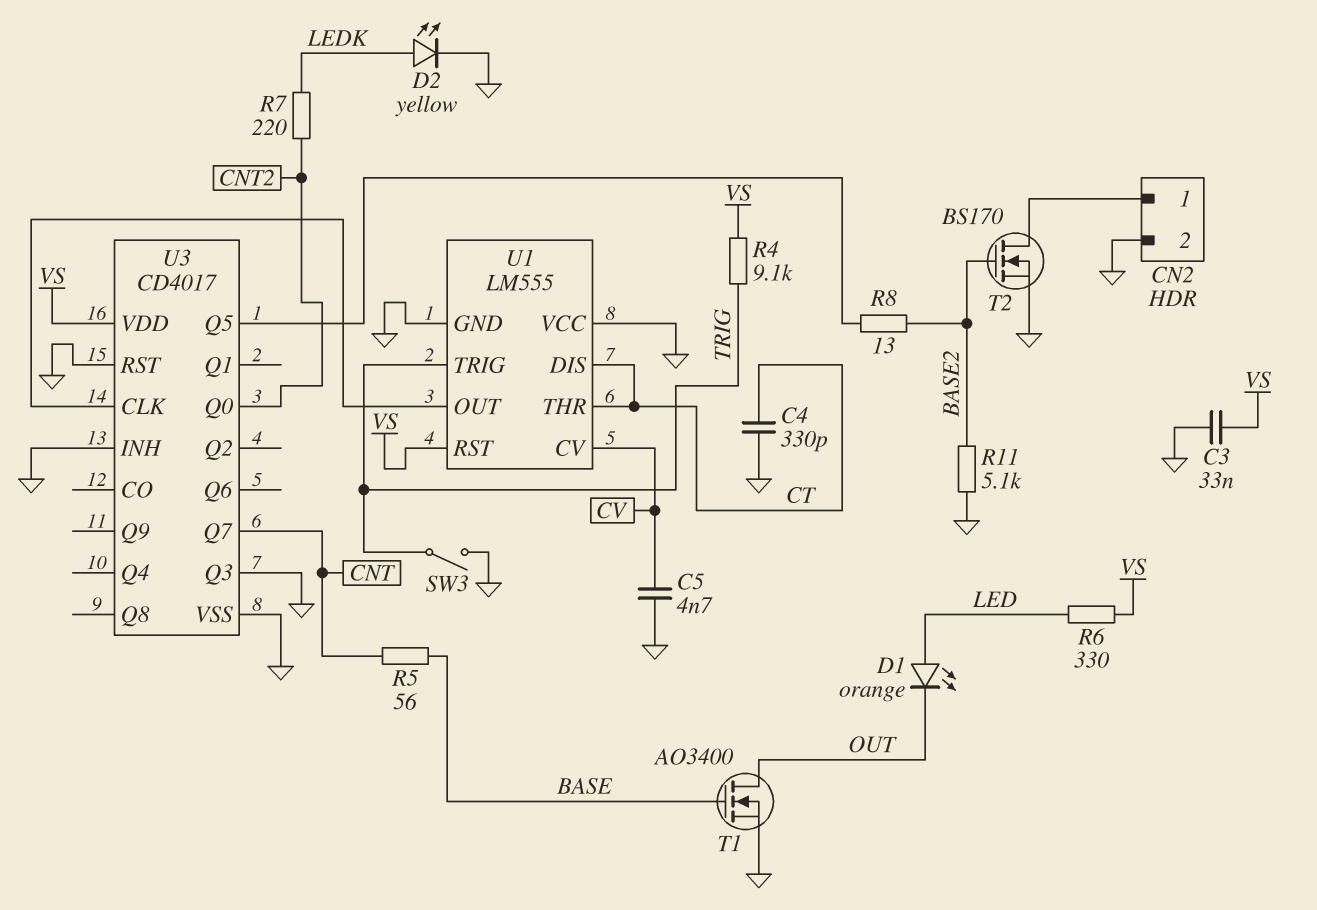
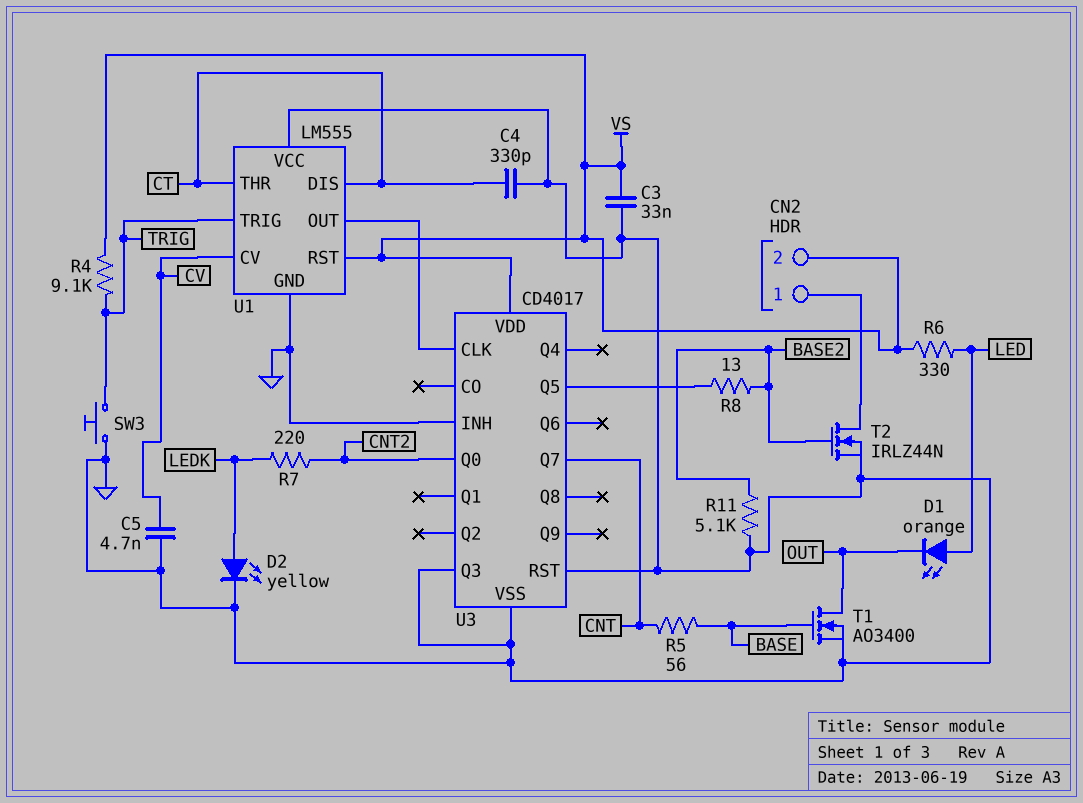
CN2 pin 2: GND -> VS
SW3: switch (GND, TRIG) -> button (GND, TRIG)
T2: NMOS BS170 (G BASE2, D CN2/1, S GND) -> NMOS IRLZ44N (G BASE2, D CN2/1, S GND)

